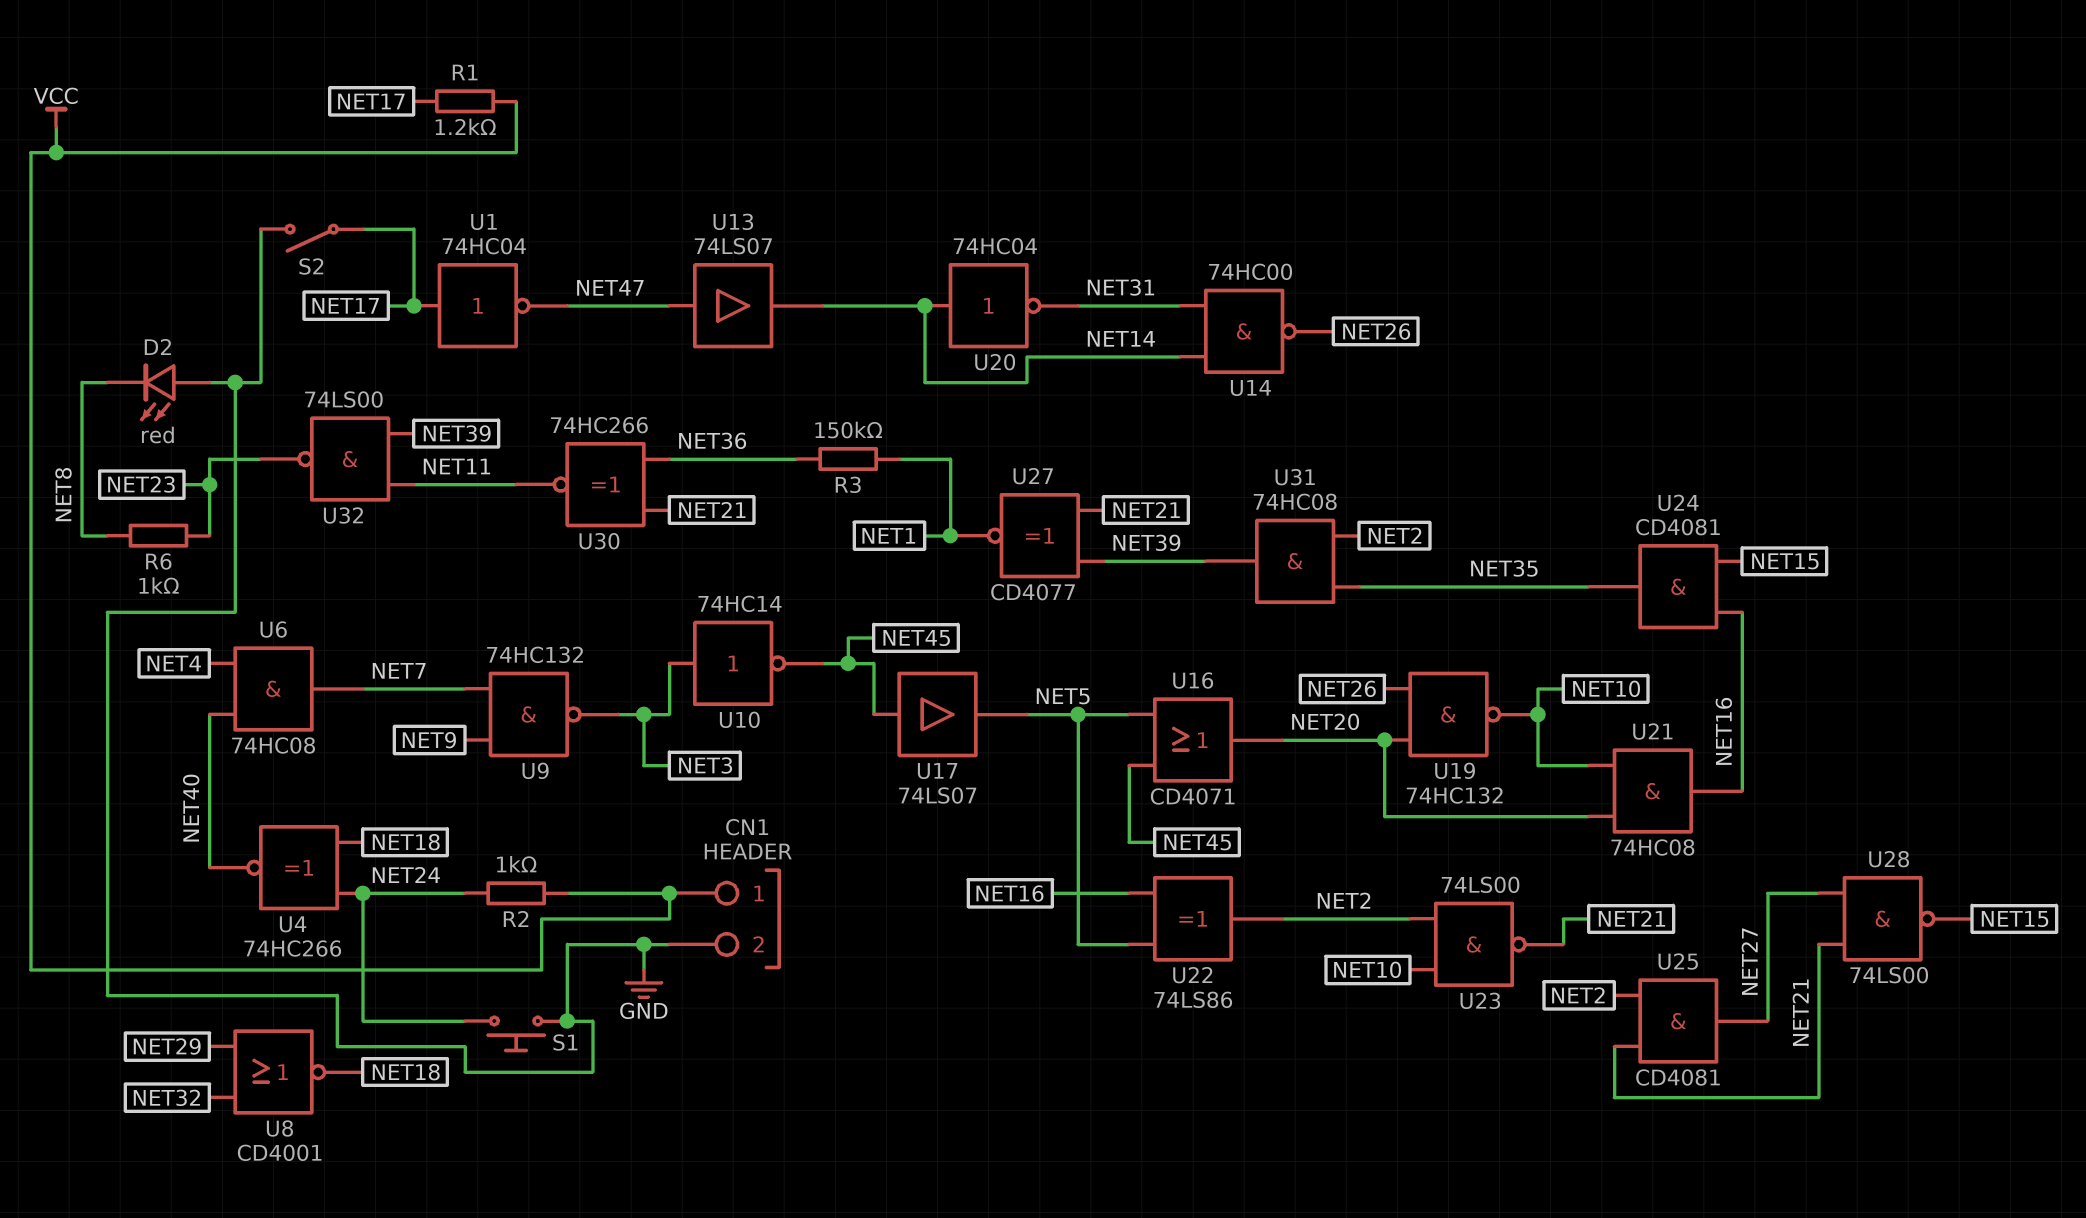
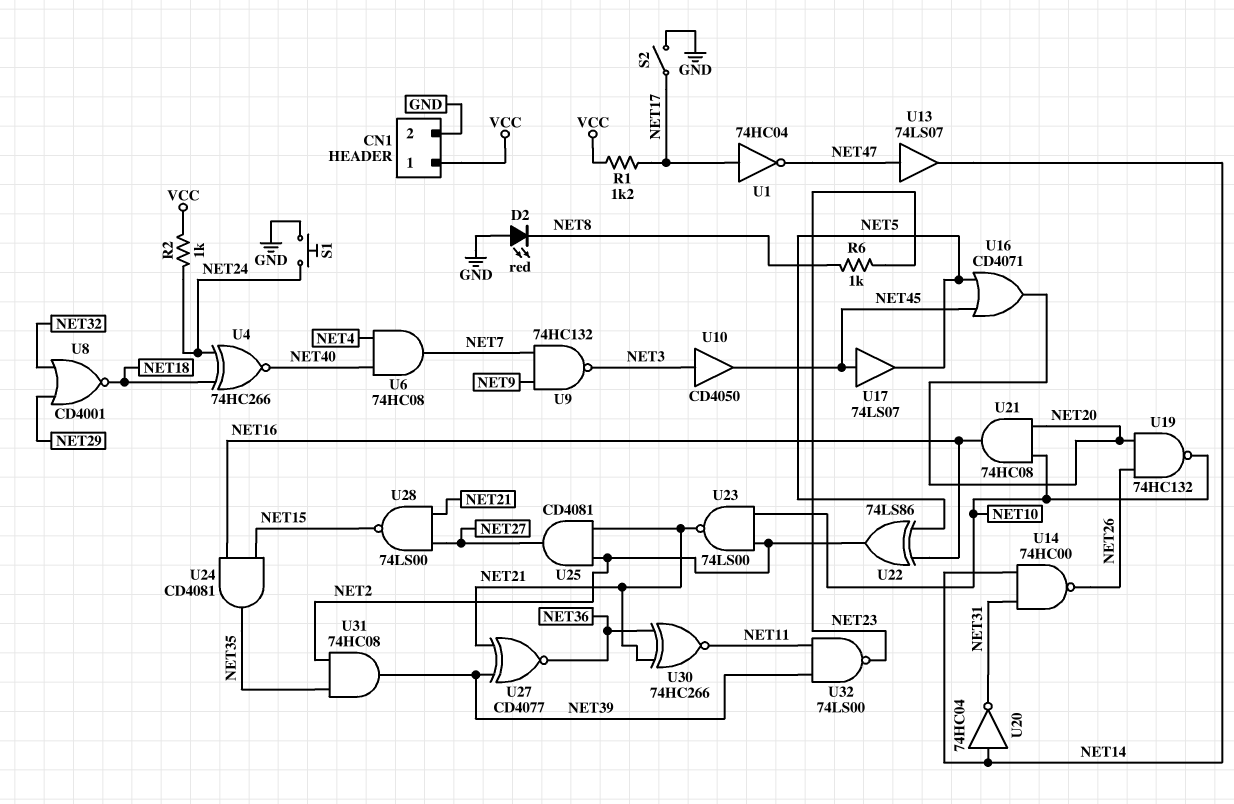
R3: 150k (NET1, NET36) -> none
U10: NOT 74HC14 (in NET3, out NET45) -> buffer CD4050 (in NET3, out NET45)
U27: XNOR CD4077 (in NET21, in NET39, out NET1) -> XNOR CD4077 (in NET21, in NET39, out NET36)

